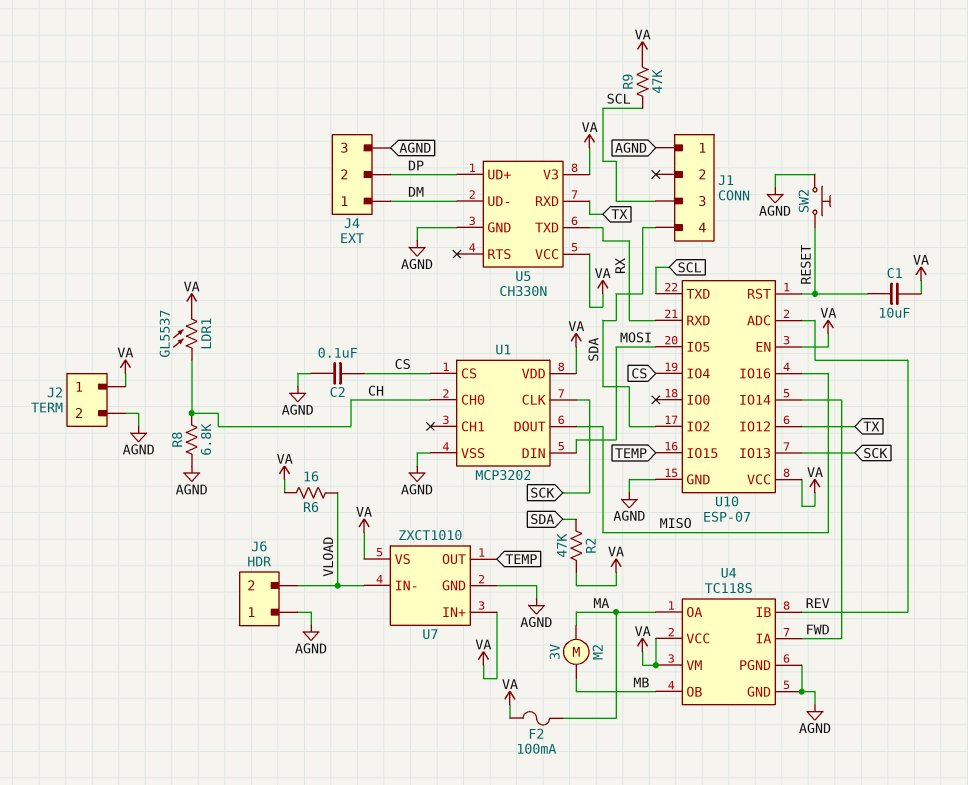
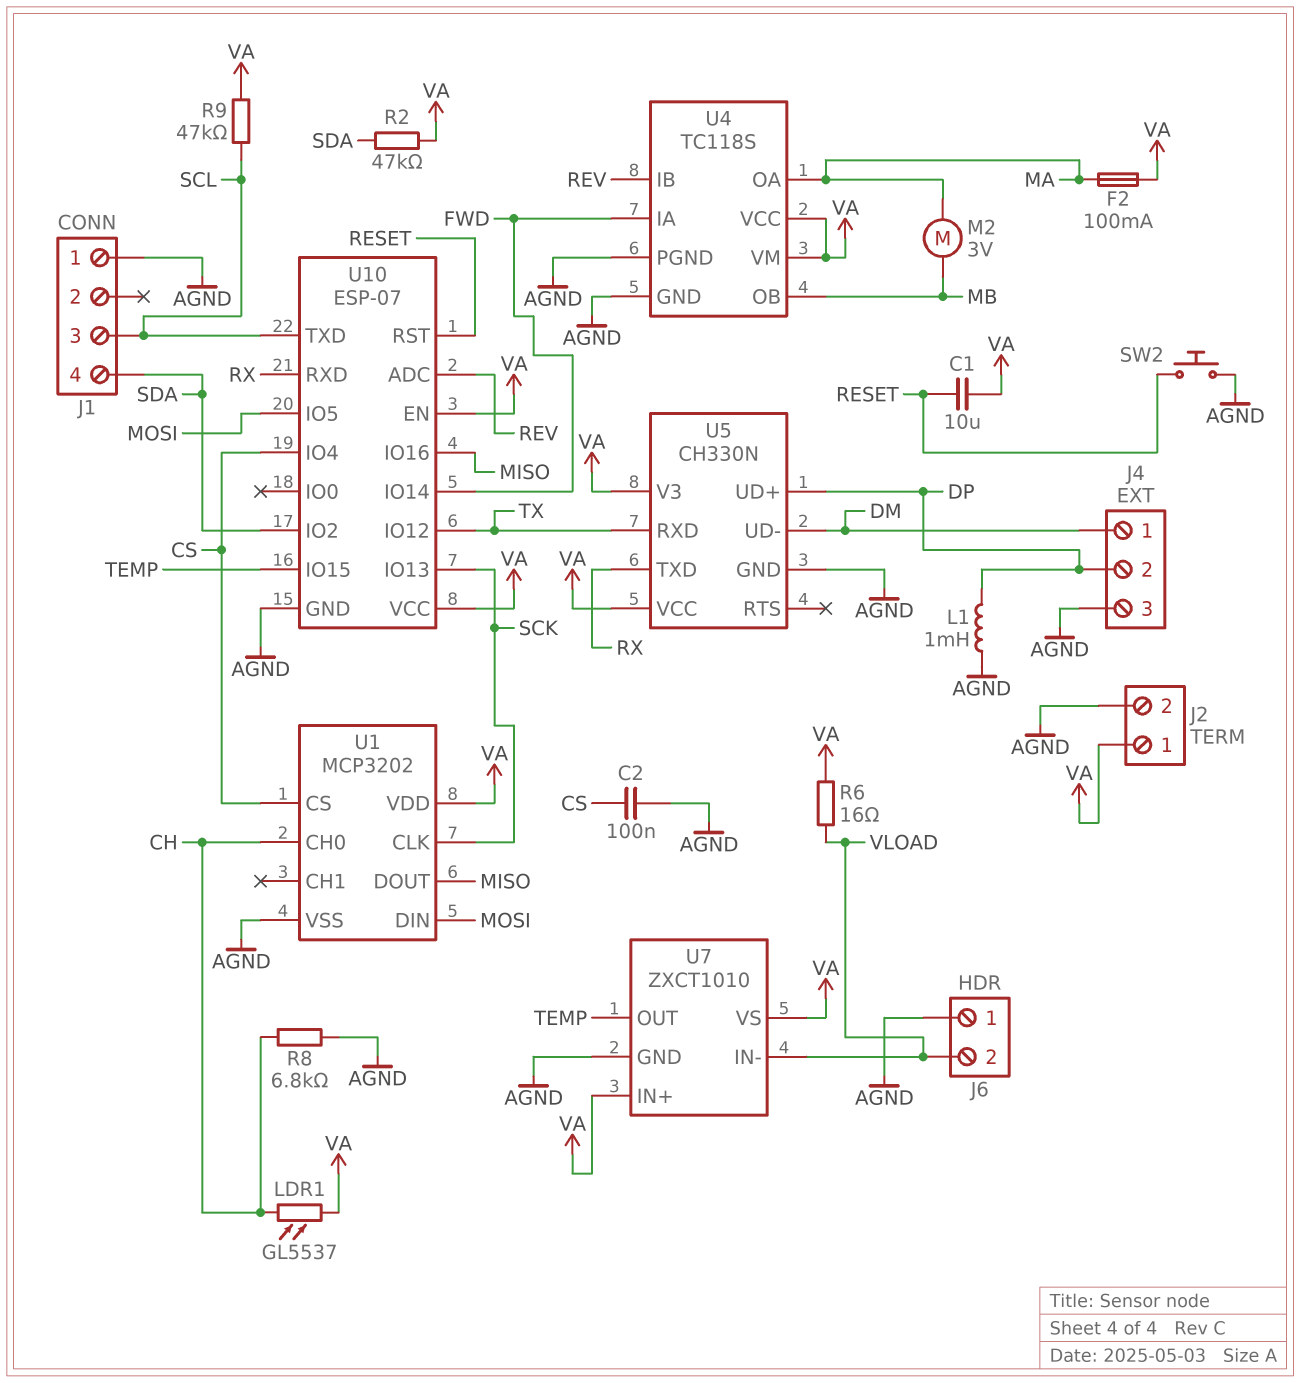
L1: none -> 1mH (AGND, DP)

